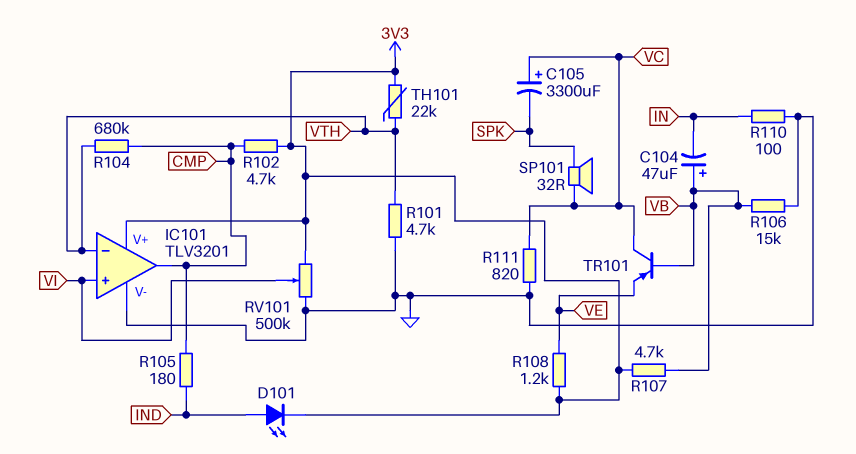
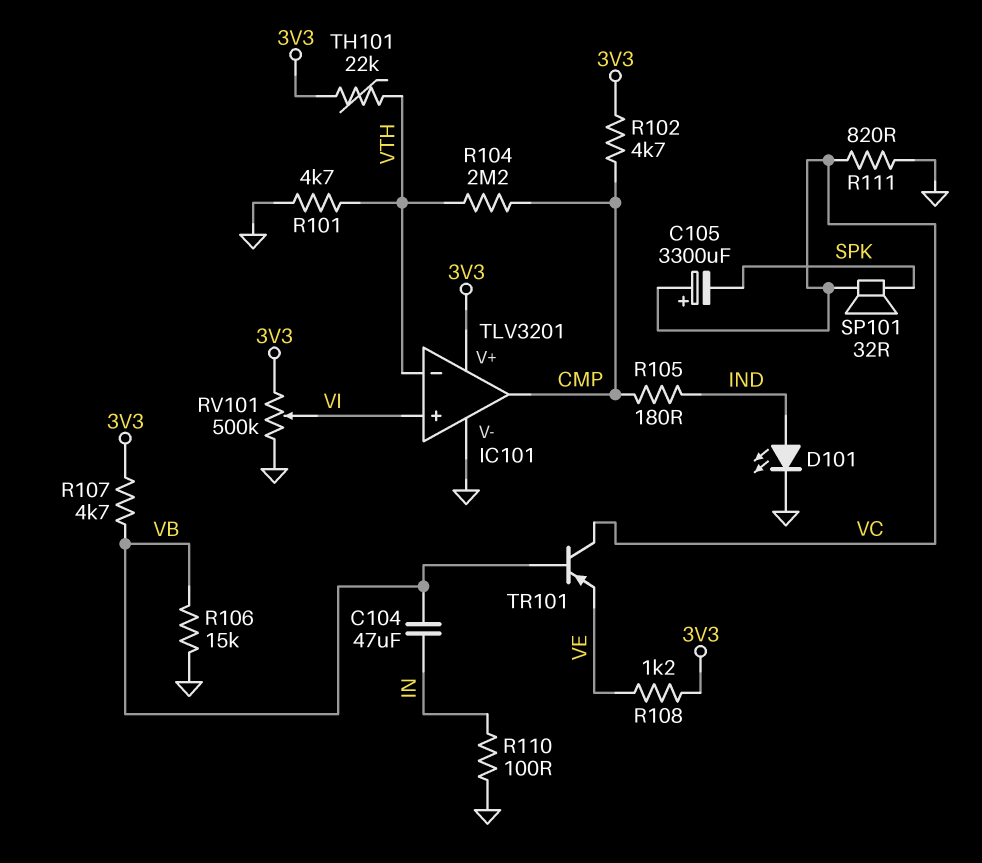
C104: 47uF (plus VB, minus IN) -> 47uF (IN, VB)
D101: LED (A IND, K 3V3) -> LED (A IND, K GND)
R104: 680k (CMP, VTH) -> 2.2M (CMP, VTH)

